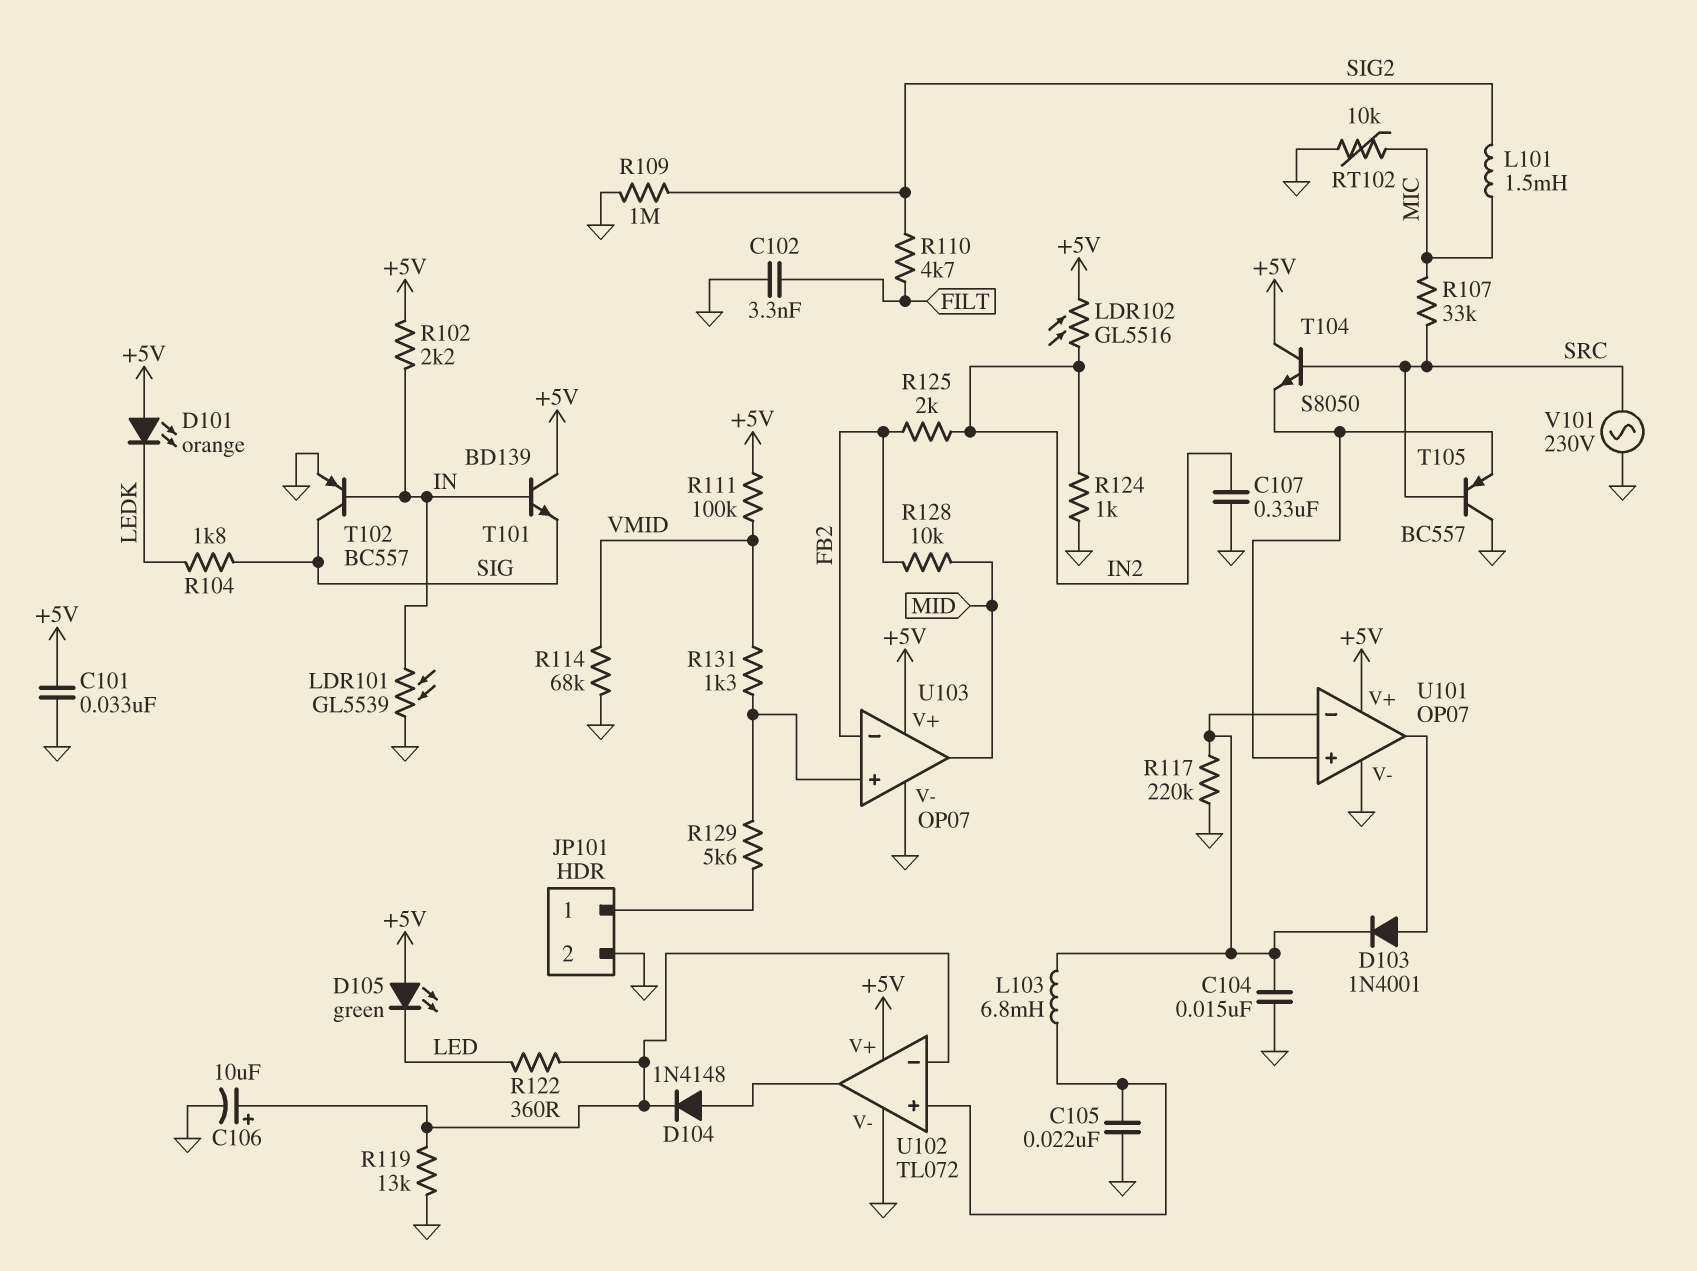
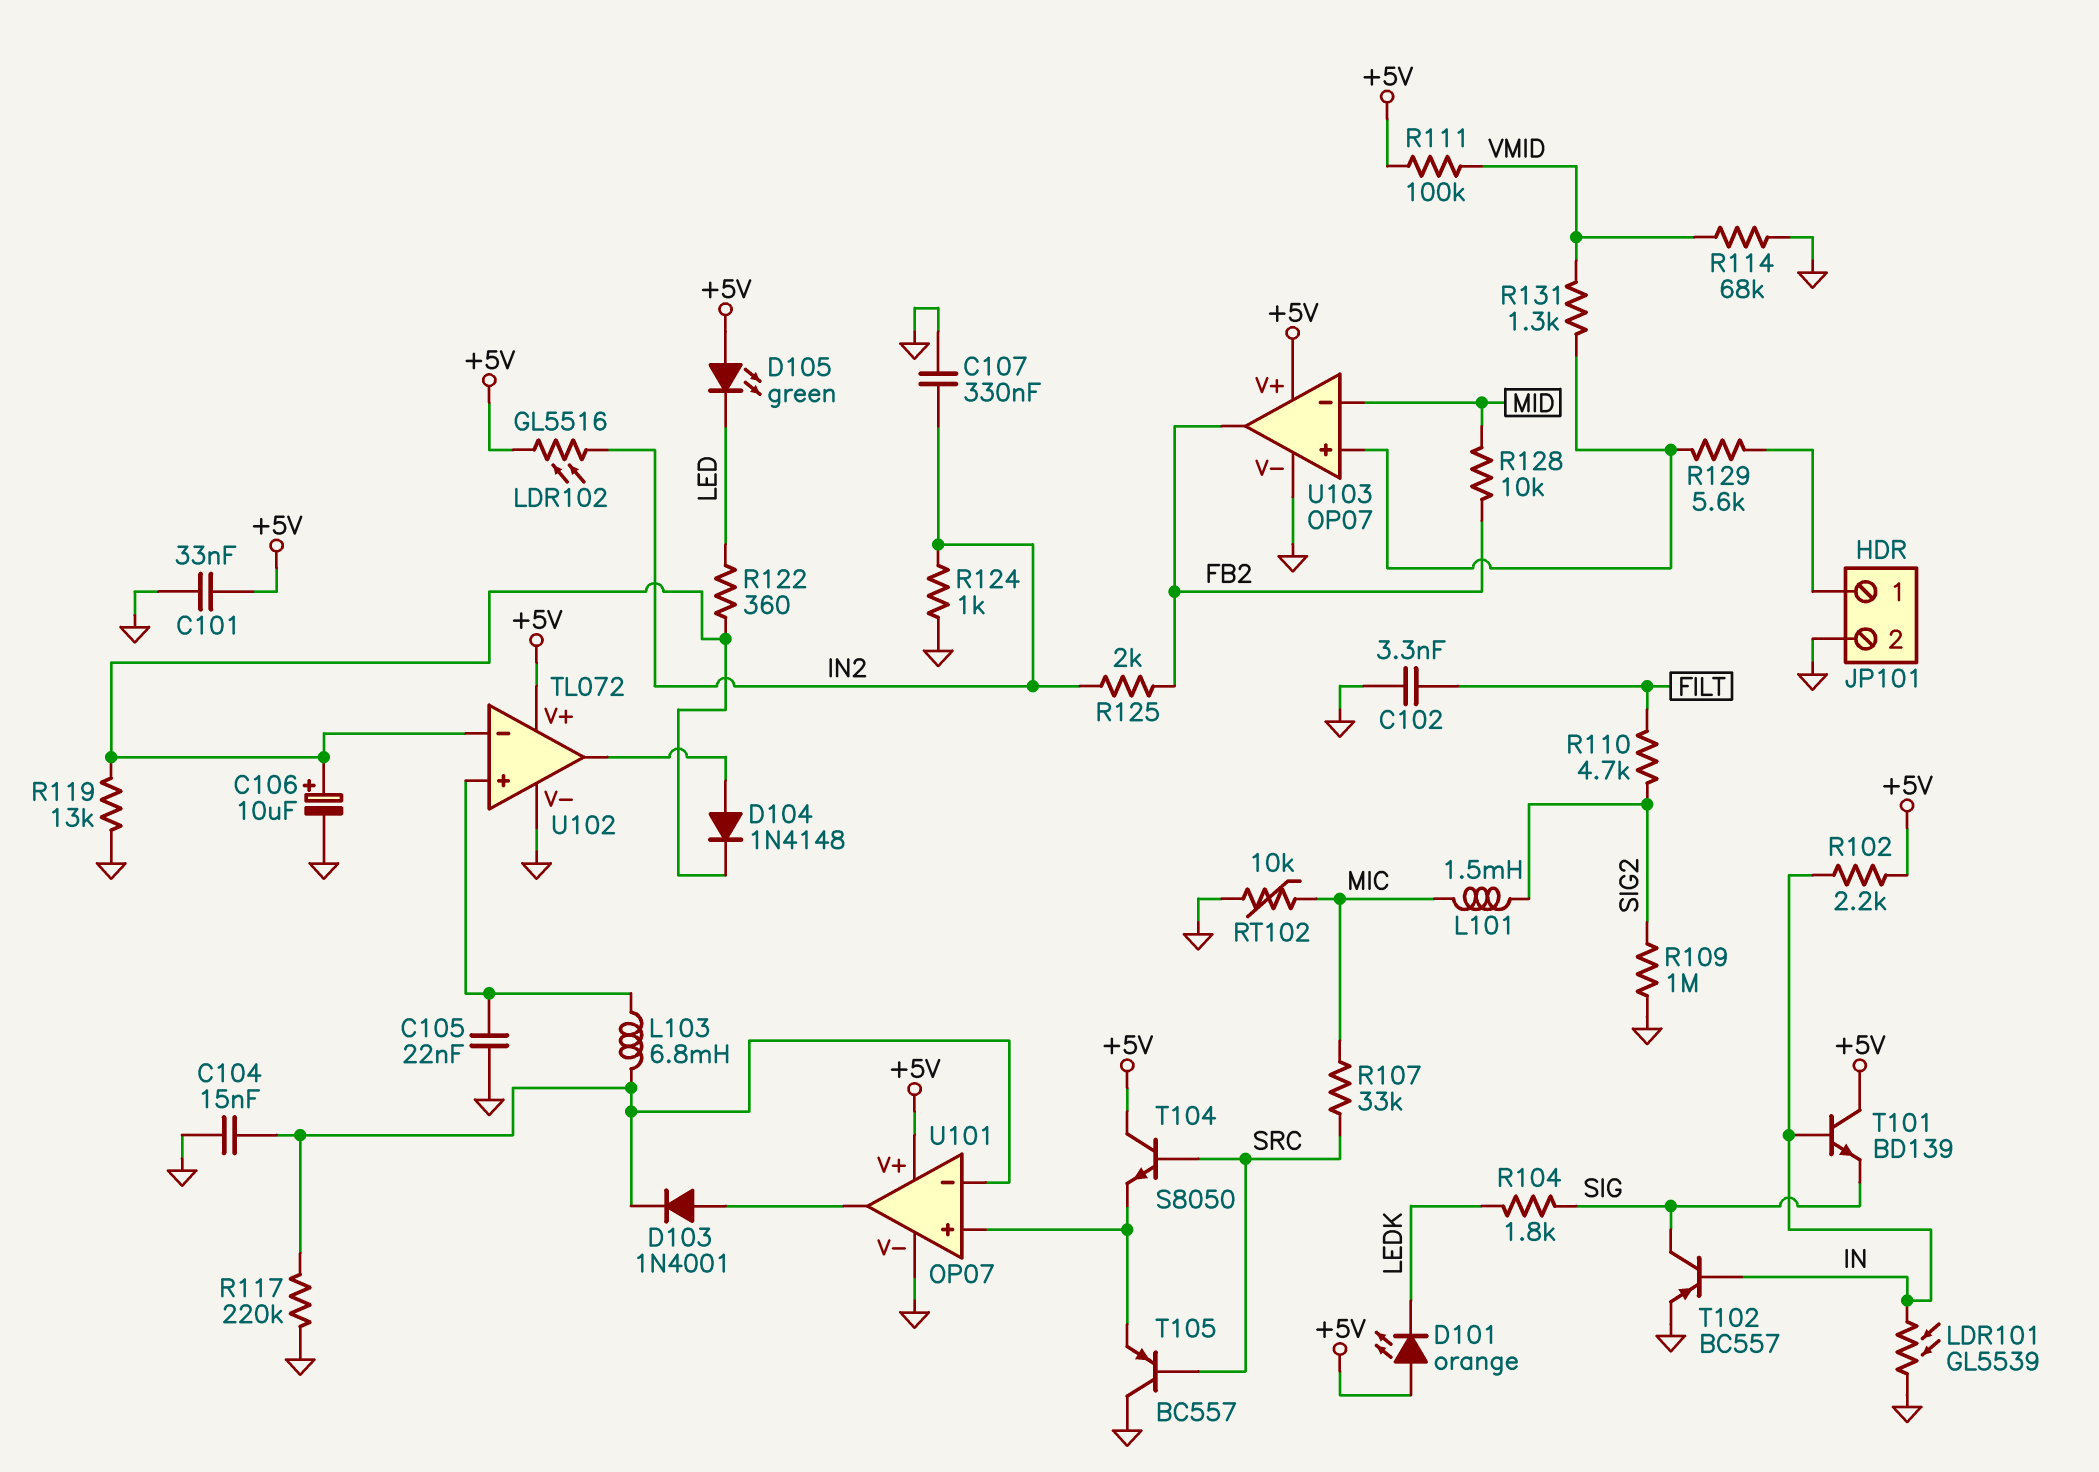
U103 pin in-: FB2 -> MID
U103 pin out: MID -> FB2
V101: AC 230V (GND, SRC) -> none

